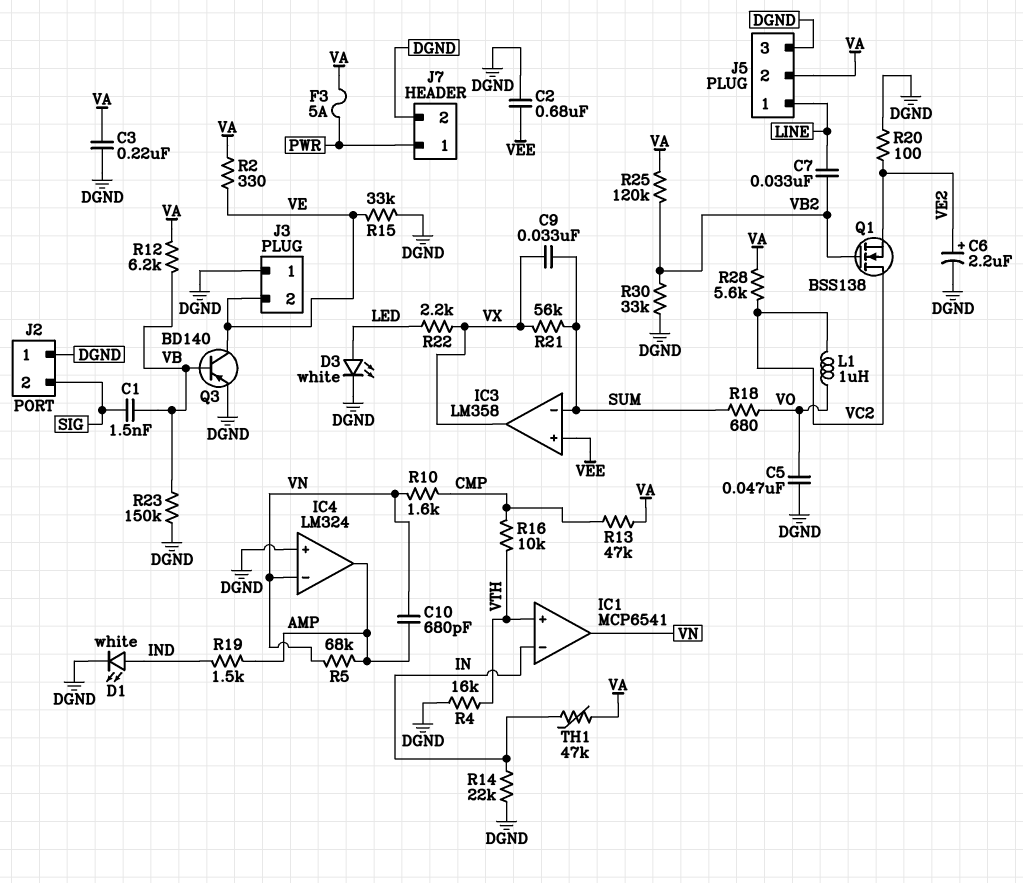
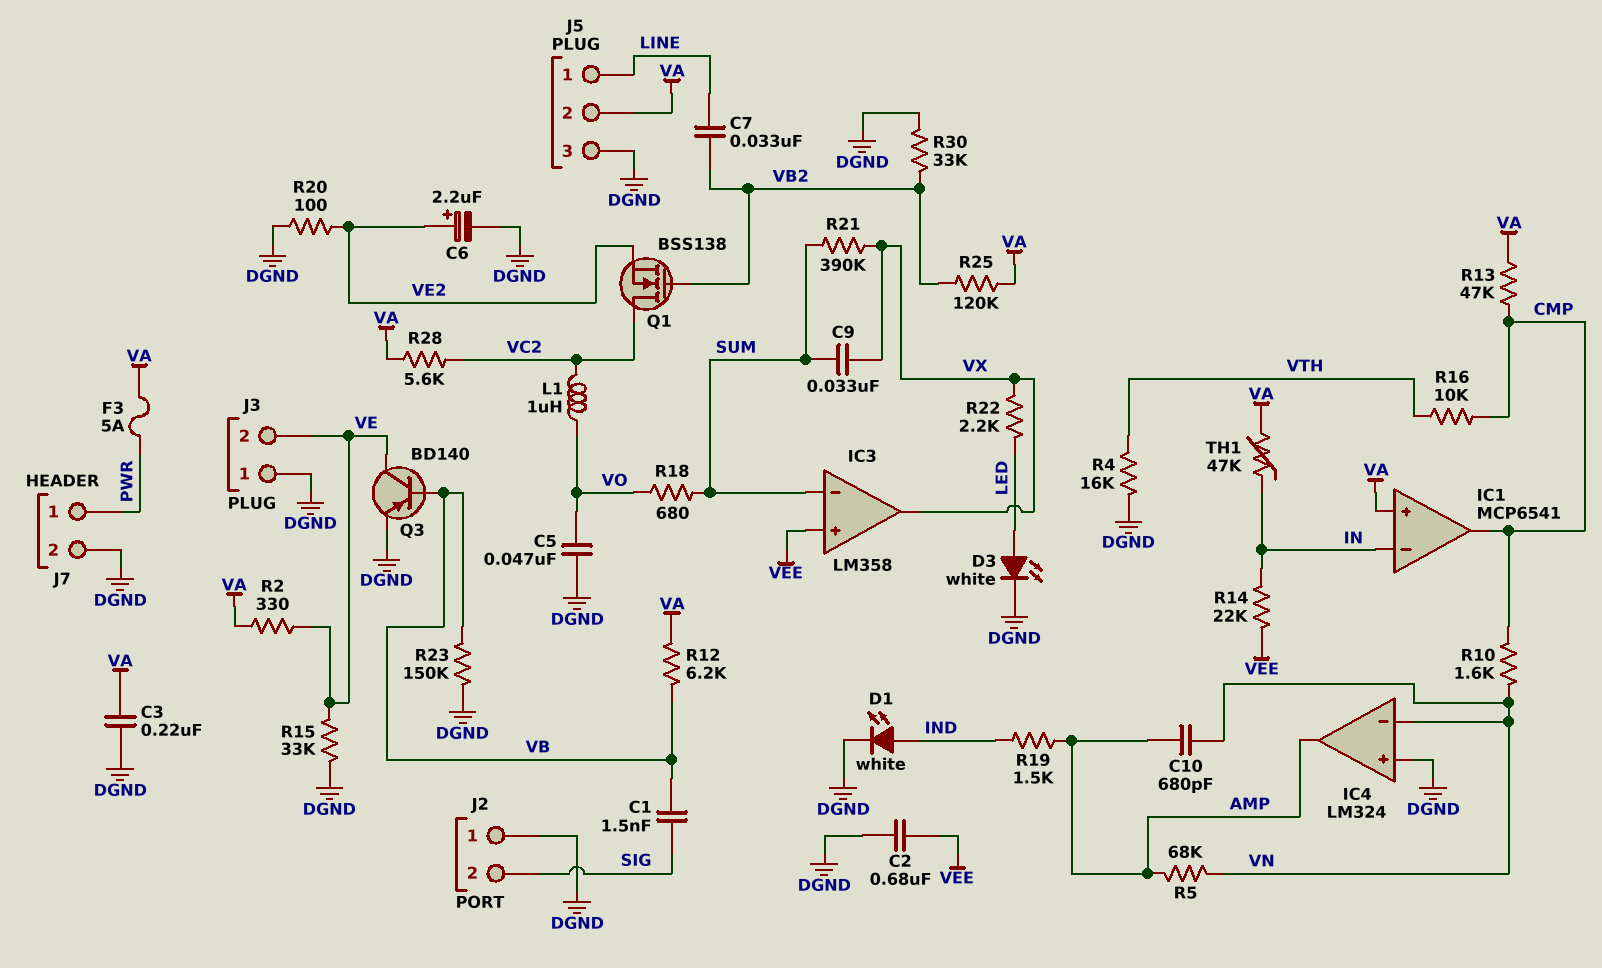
IC1 pin in+: VTH -> VA
IC1 pin out: VN -> CMP
R14: 22k (DGND, IN) -> 22k (IN, VEE)
R21: 56k (SUM, VX) -> 390k (SUM, VX)

